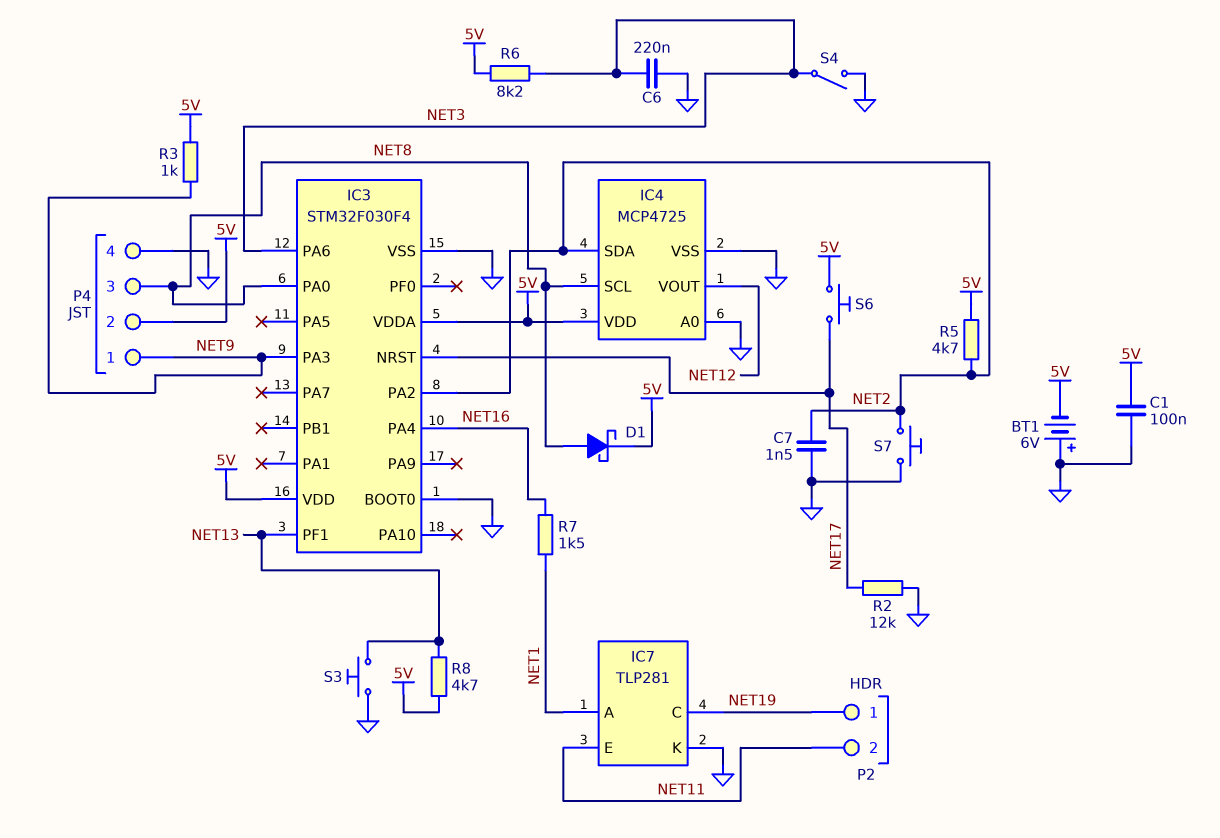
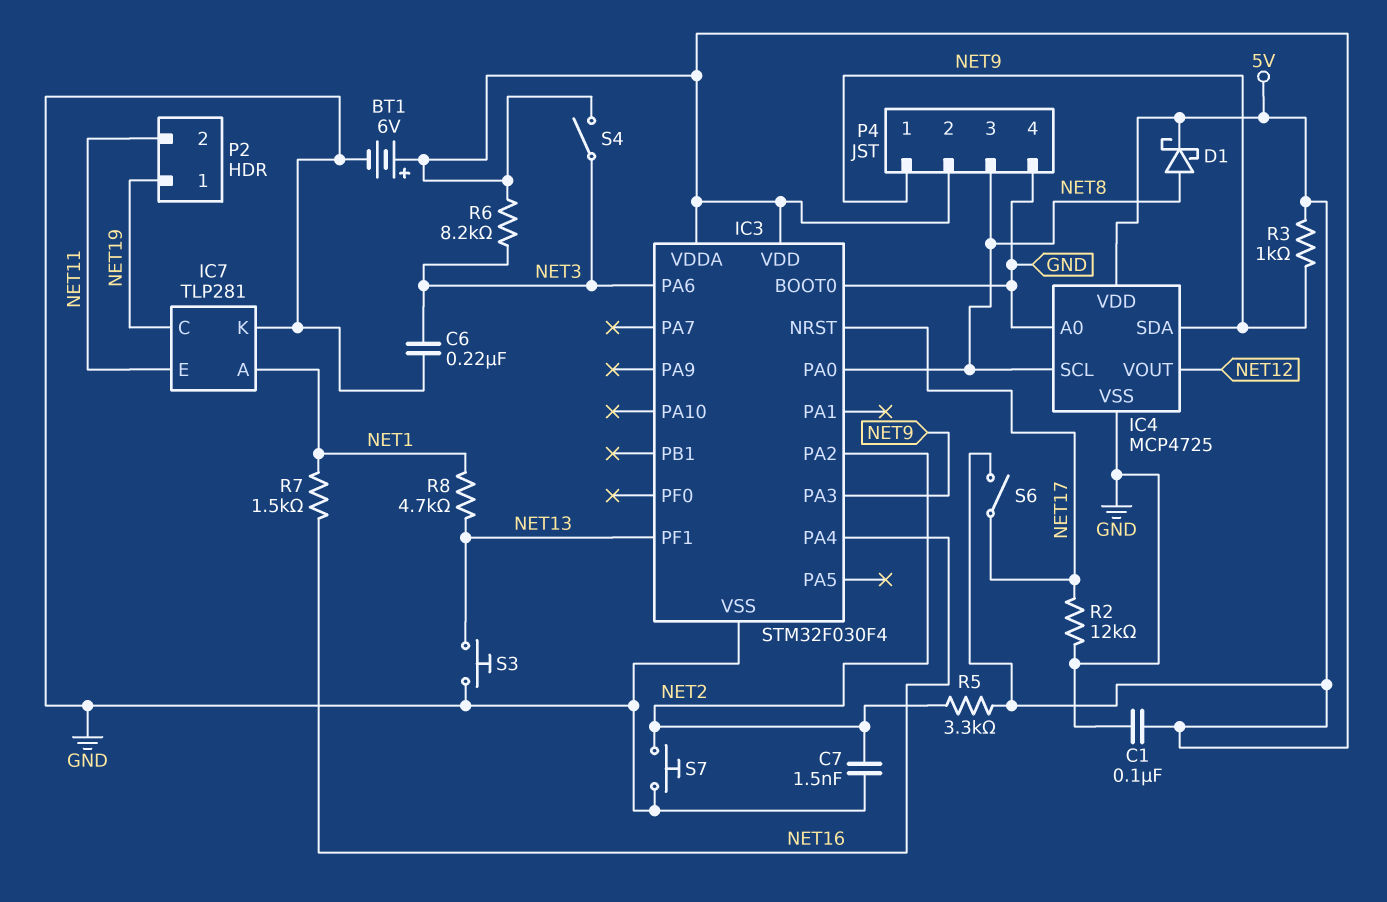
BT1: 6V (plus GND, minus 5V) -> 6V (plus 5V, minus GND)
IC4 pin SDA: NET2 -> NET9
R5: 4.7k (5V, NET2) -> 3.3k (5V, NET2)
R8: 4.7k (5V, NET13) -> 4.7k (NET1, NET13)
S4: switch (GND, NET3) -> switch (5V, NET3)
S6: button (5V, NET17) -> switch (5V, NET17)

